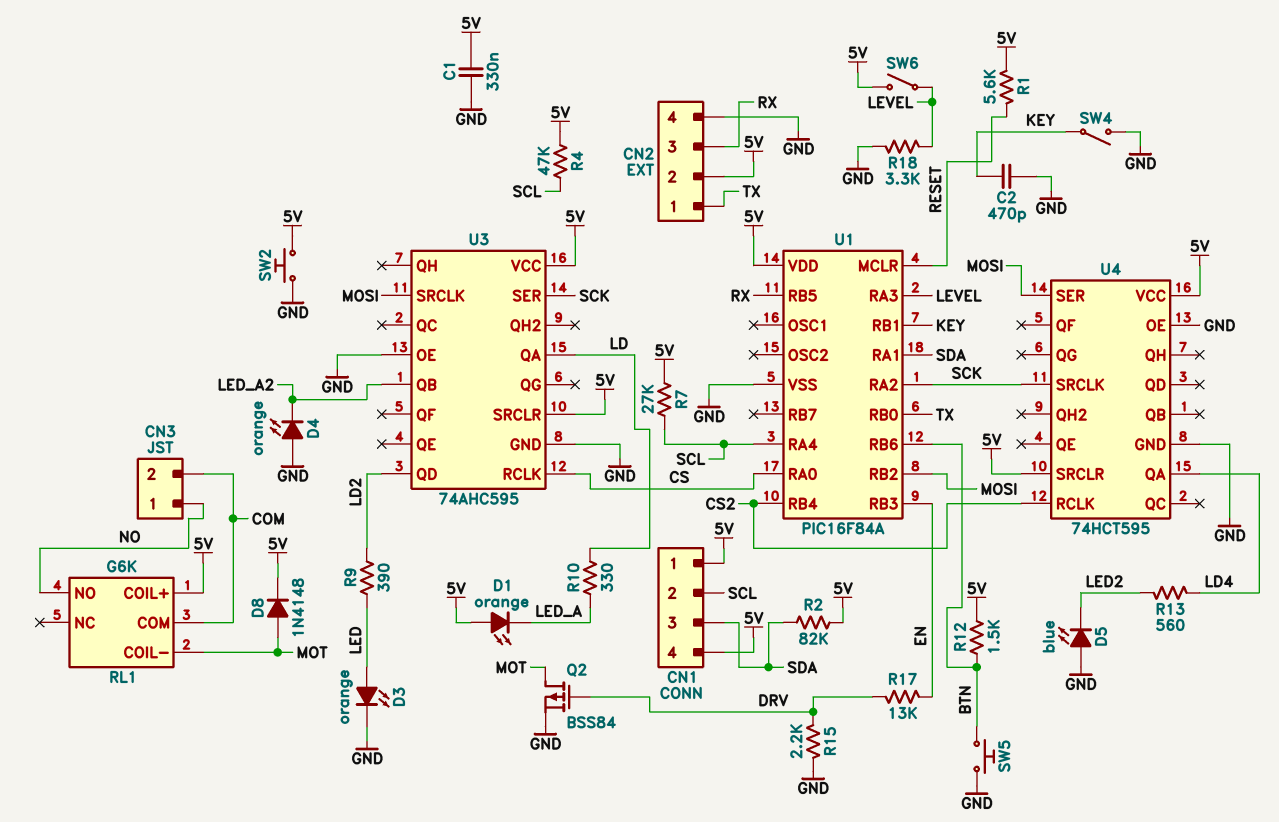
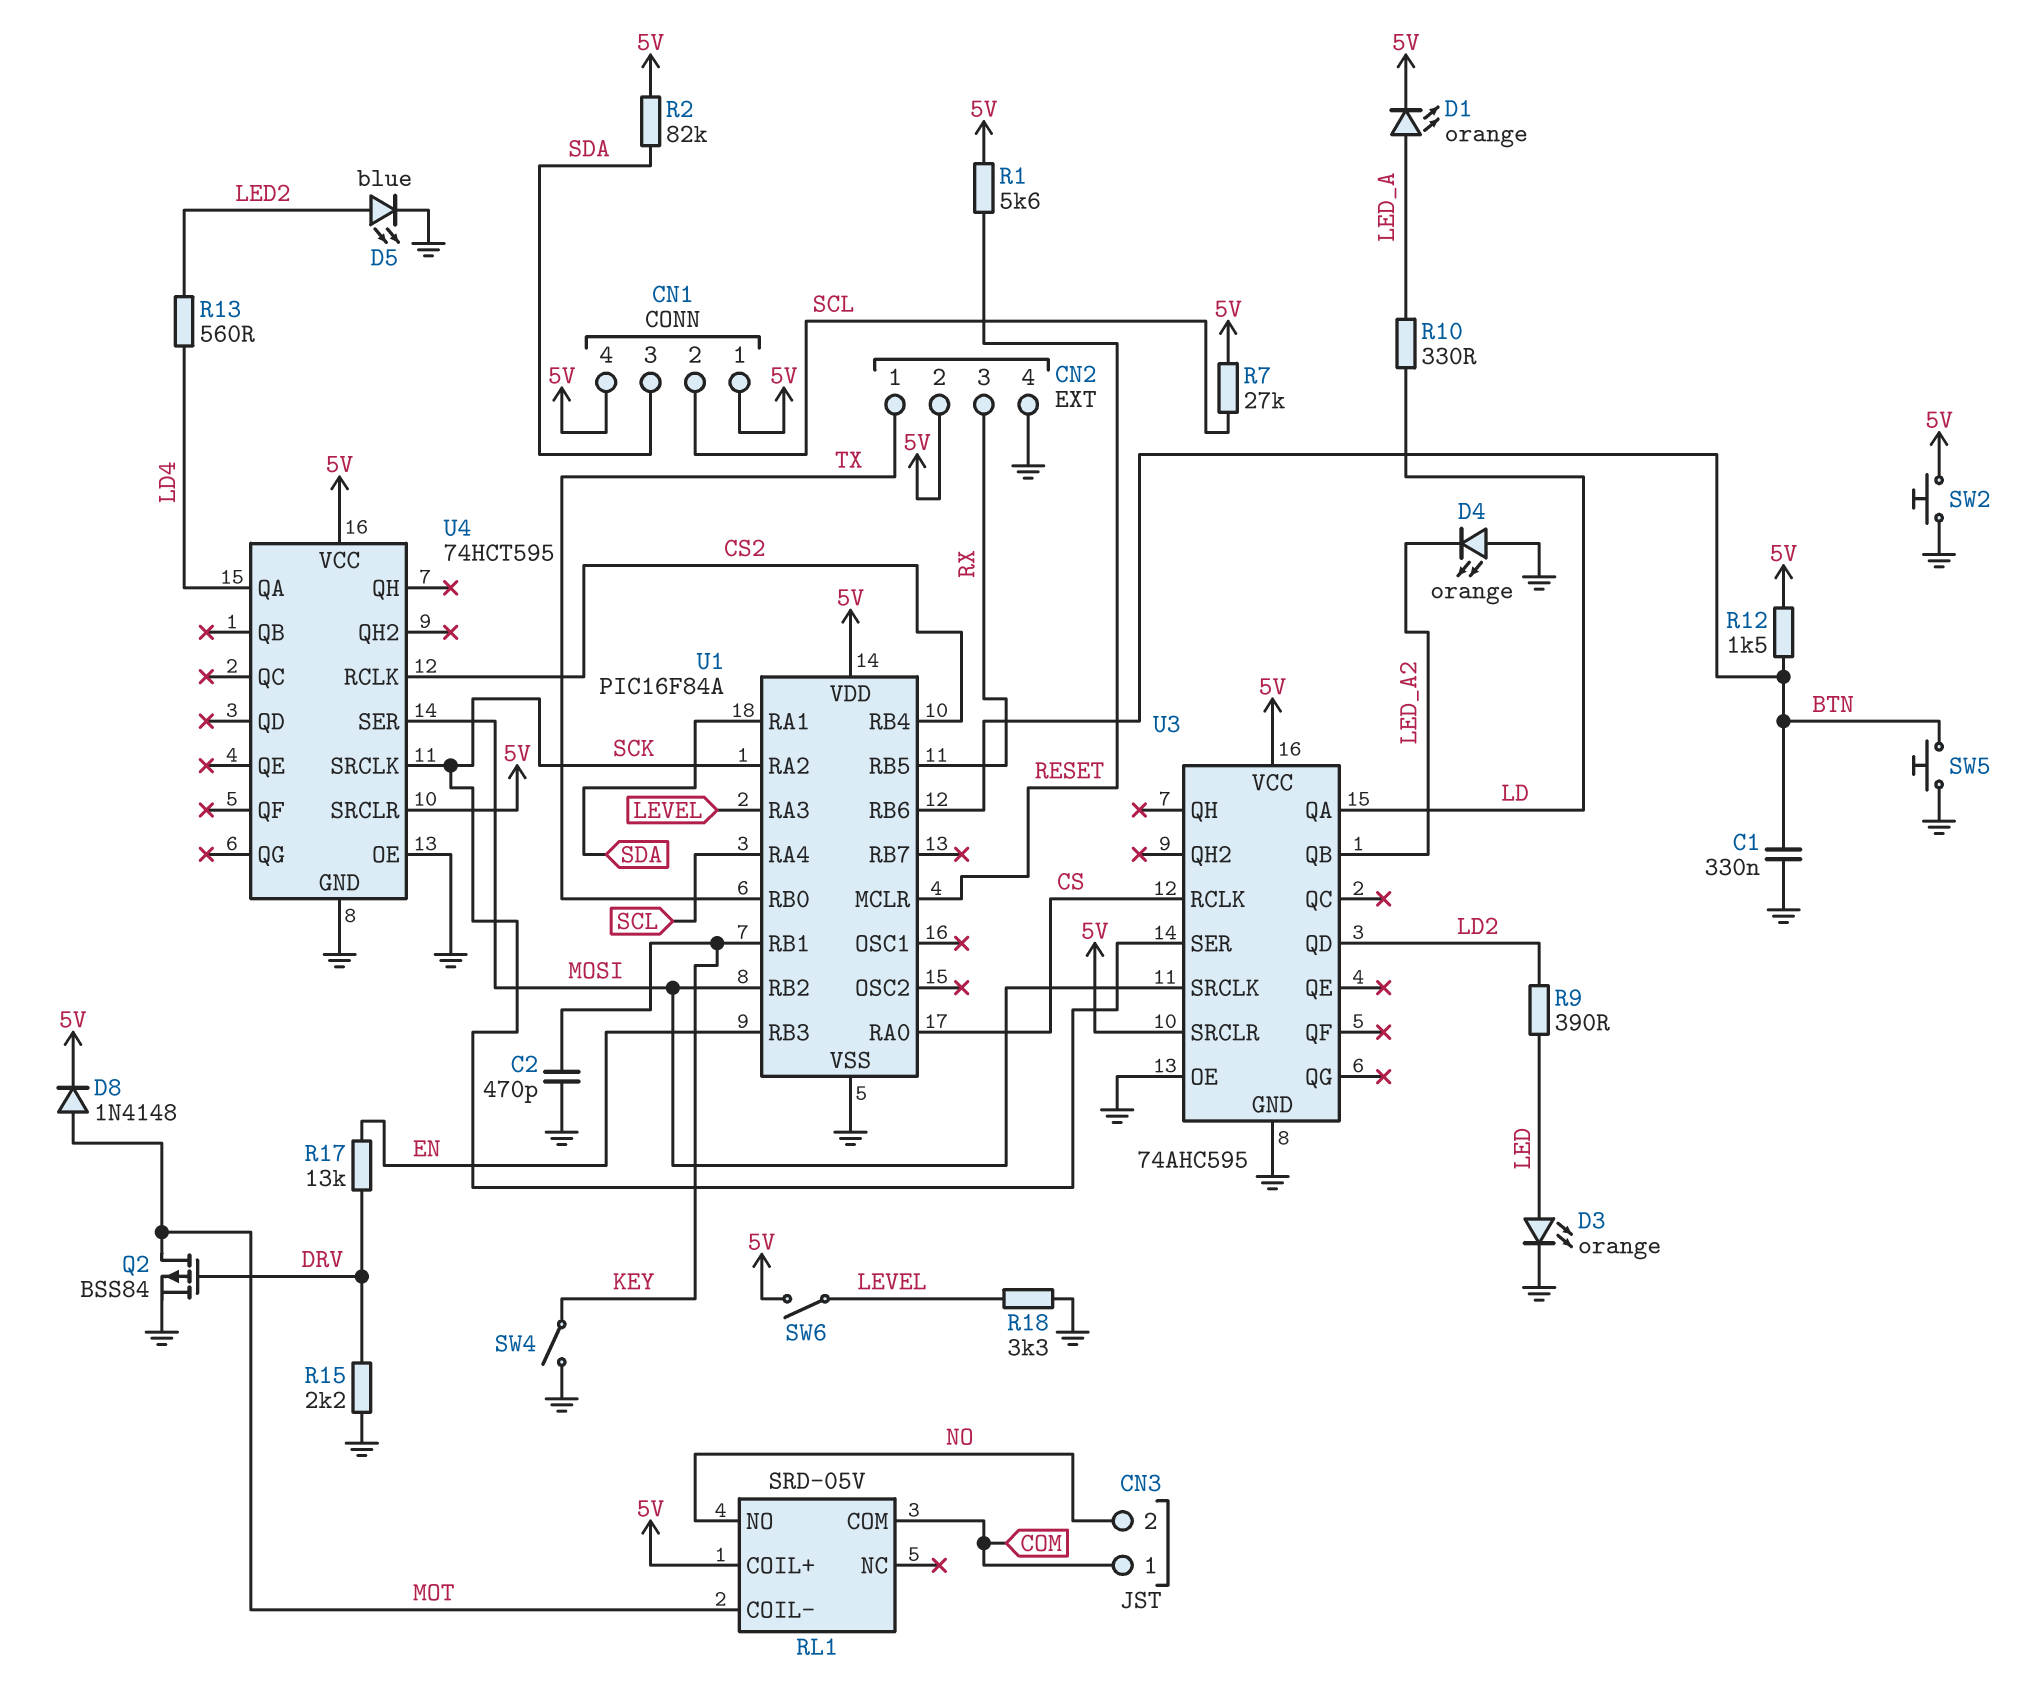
C1: 330nF (5V, GND) -> 330nF (BTN, GND)
CN3 pin 1: NO -> COM
CN3 pin 2: COM -> NO
D1: LED orange (A 5V, K LED_A) -> LED orange (A LED_A, K 5V)
D5: LED blue (A GND, K LED2) -> LED blue (A LED2, K GND)
R4: 47k (5V, SCL) -> none
RL1: G6K -> SRD-05V

